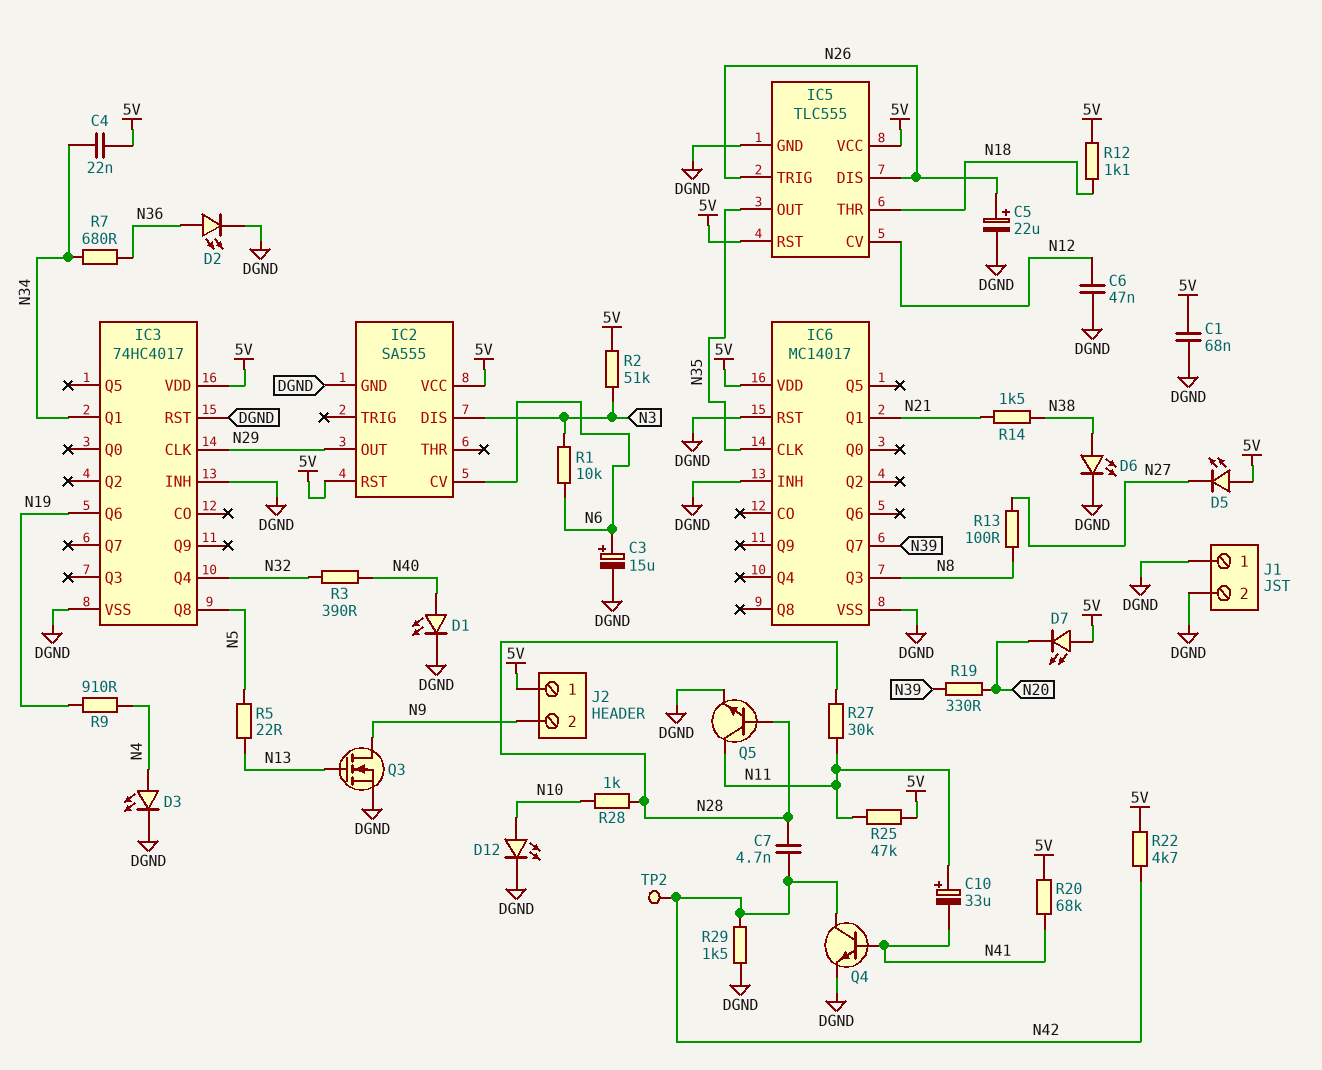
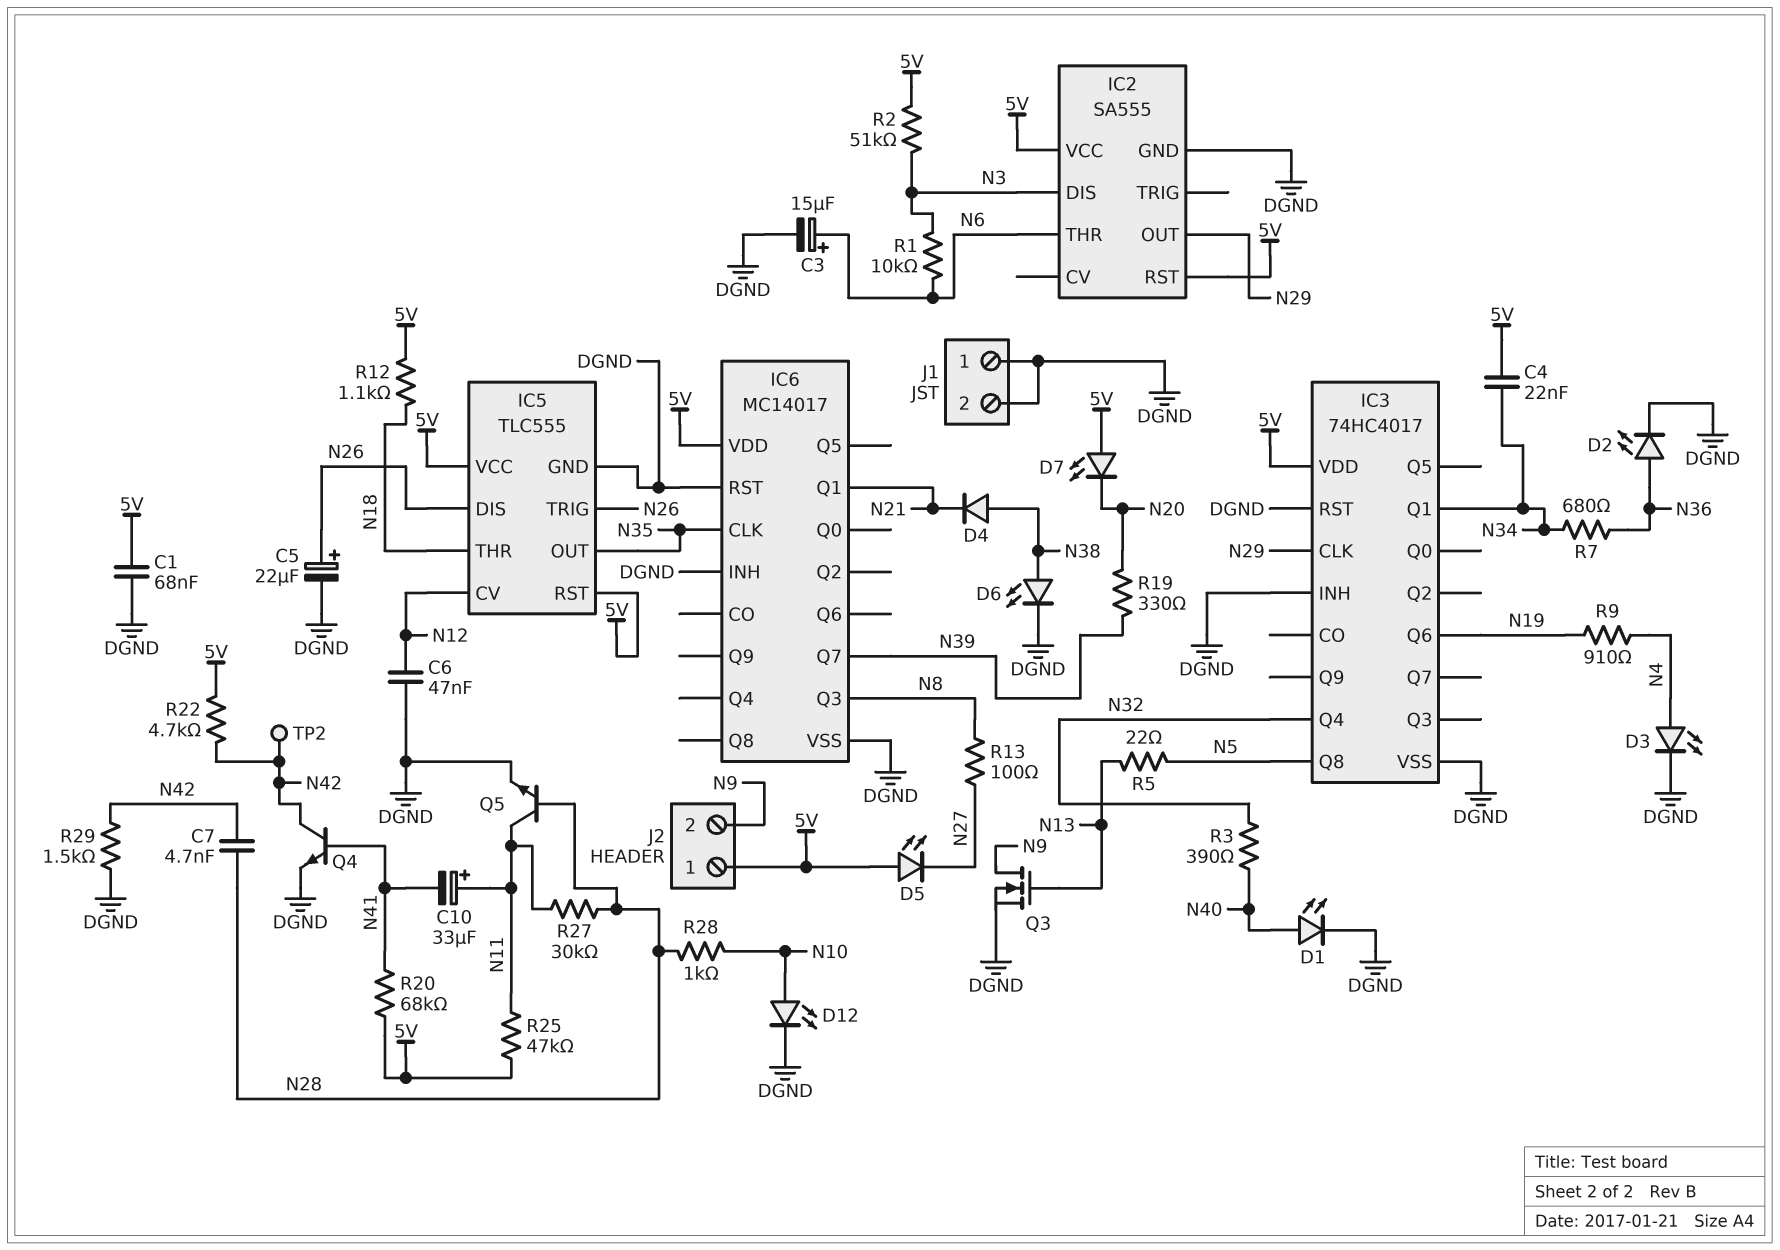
D4: none -> diode (A N38, K N21)
IC2 pin CV: N6 -> none
IC2 pin THR: none -> N6
R14: 1.5k (N21, N38) -> none

